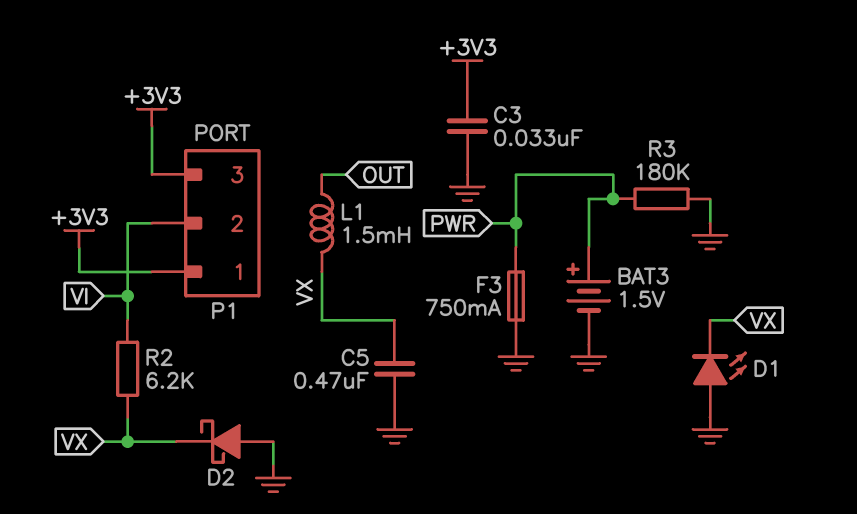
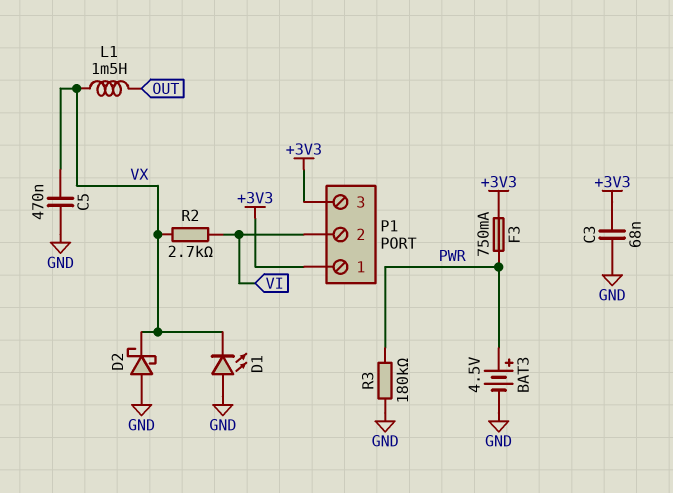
BAT3: 1.5V (plus PWR, minus GND) -> 4.5V (plus PWR, minus GND)
C3: 33nF (+3V3, GND) -> 68nF (+3V3, GND)
F3: 750mA (GND, PWR) -> 750mA (+3V3, PWR)
R2: 6.2k (VI, VX) -> 2.7k (VI, VX)

